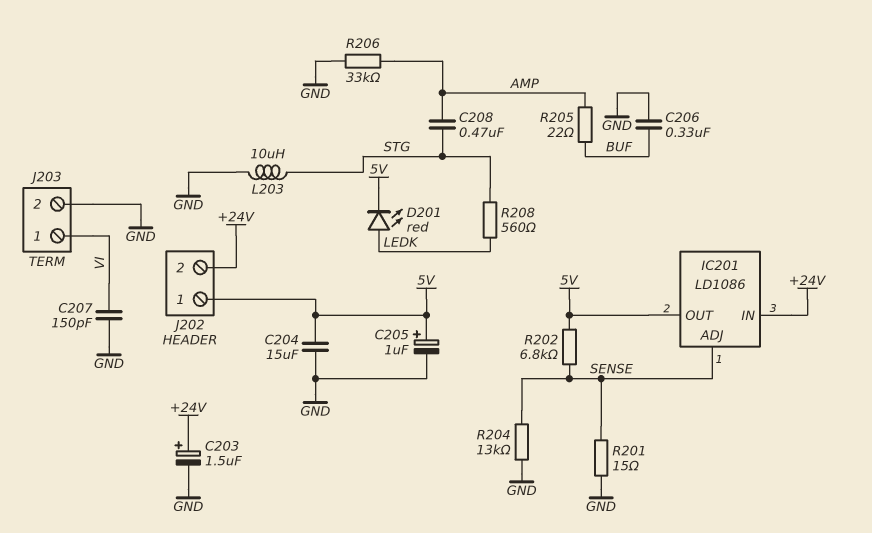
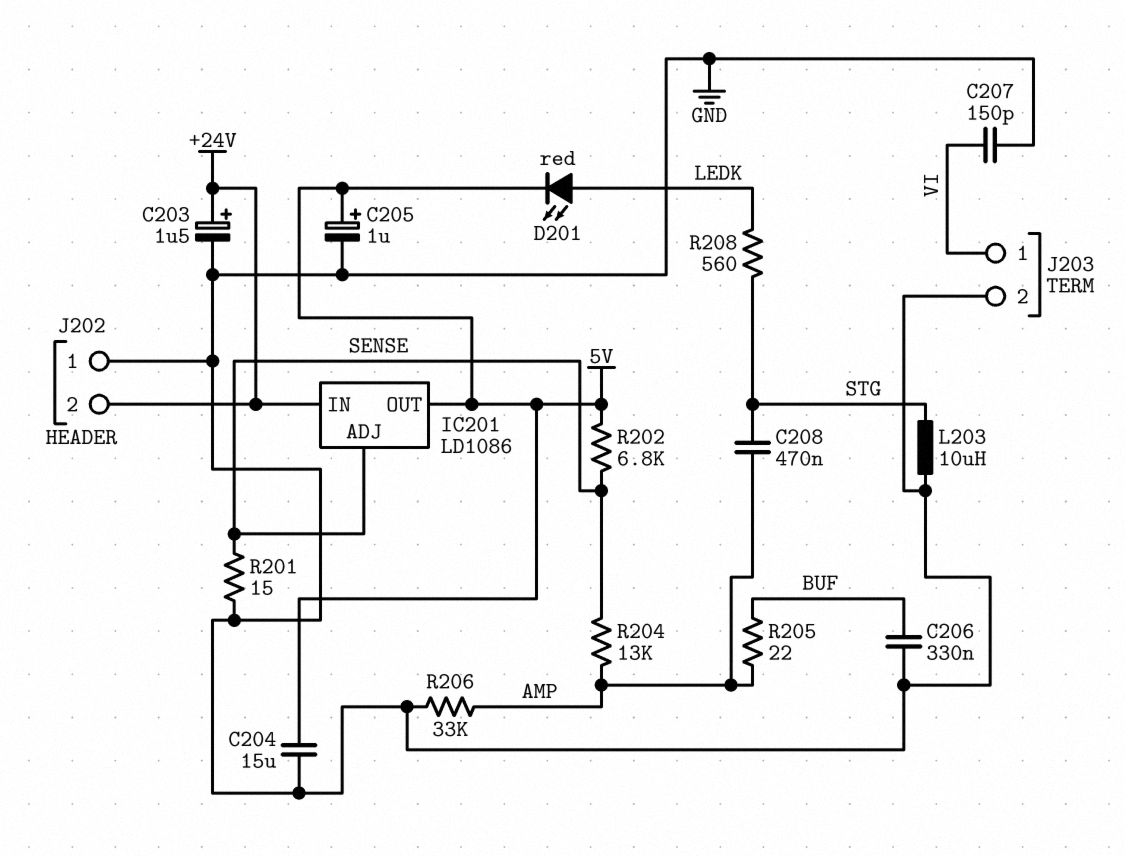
J202 pin 1: 5V -> GND
R204: 13k (GND, SENSE) -> 13k (AMP, SENSE)

